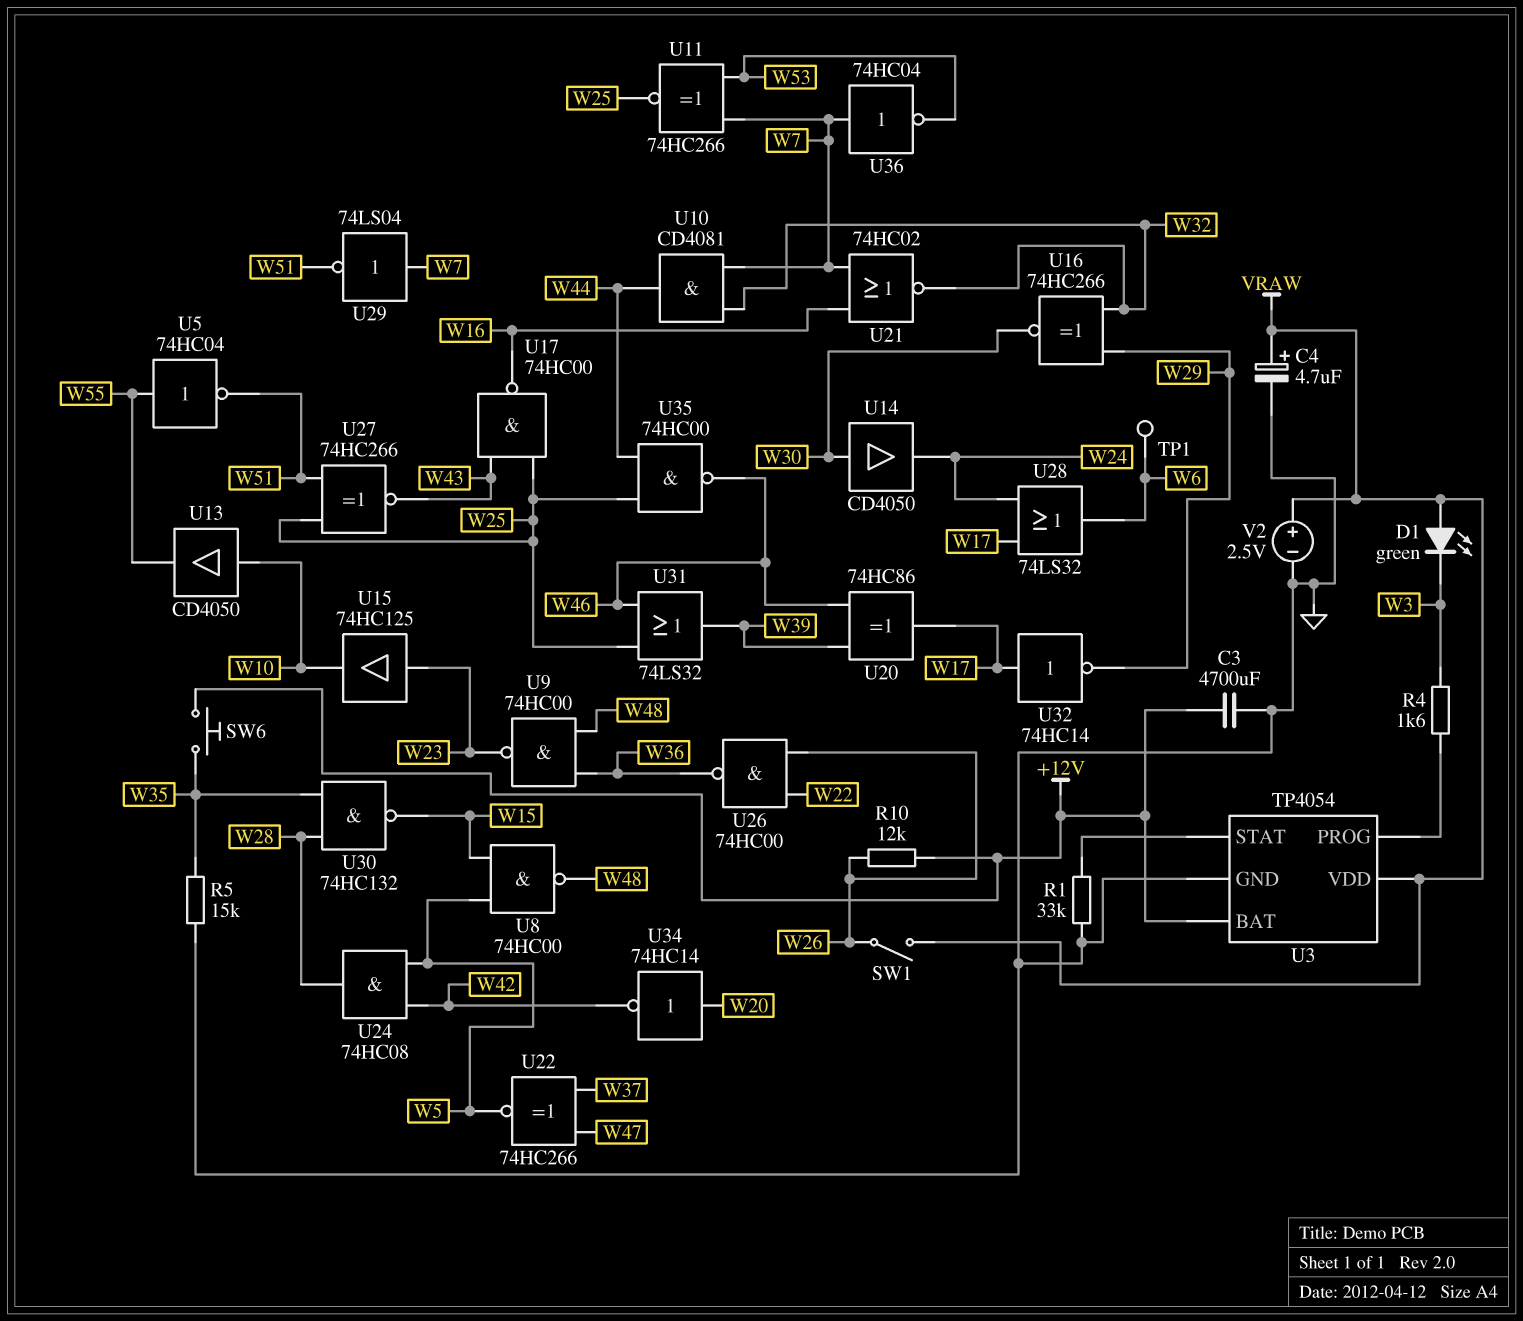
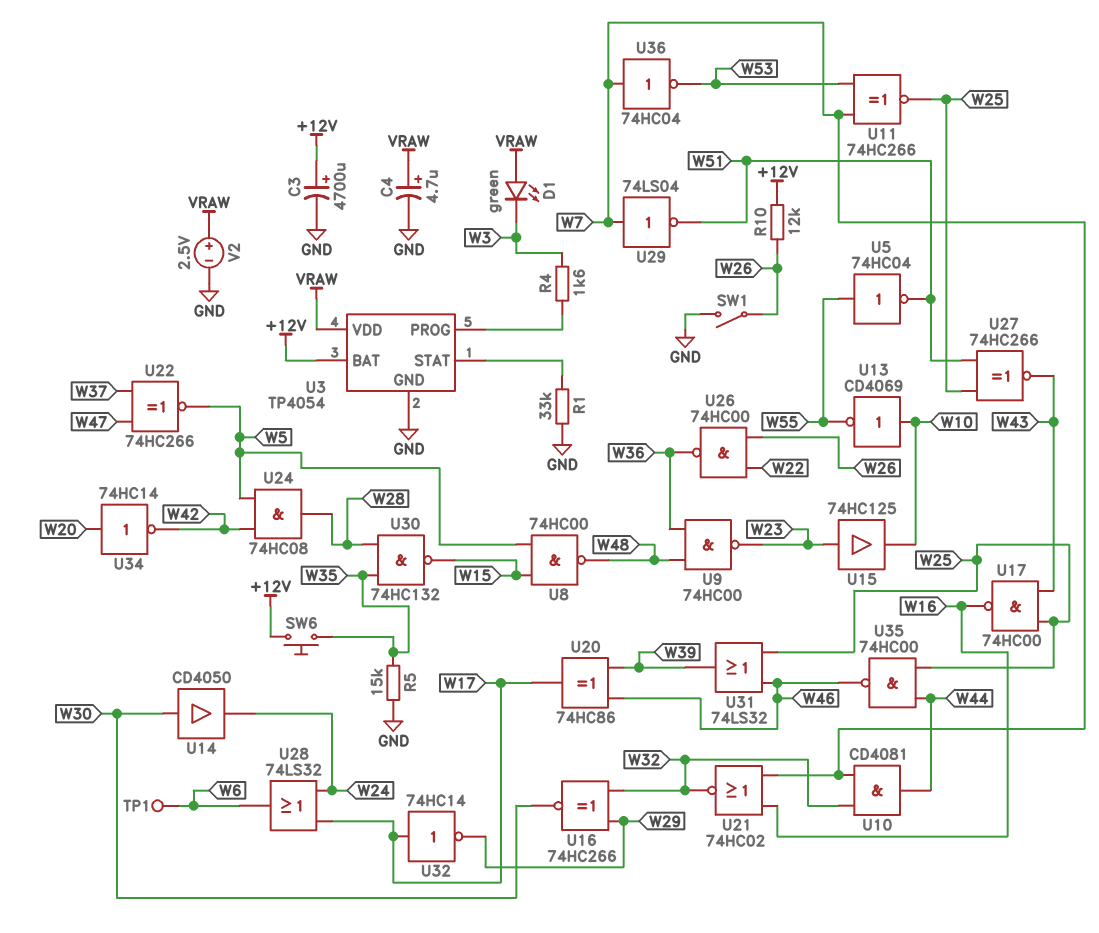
C3: 4700uF (+12V, GND) -> 4700uF (plus +12V, minus GND)
SW1: switch (VRAW, W26) -> switch (GND, W26)
U13: buffer CD4050 (in W10, out W55) -> NOT CD4069 (in W10, out W55)

